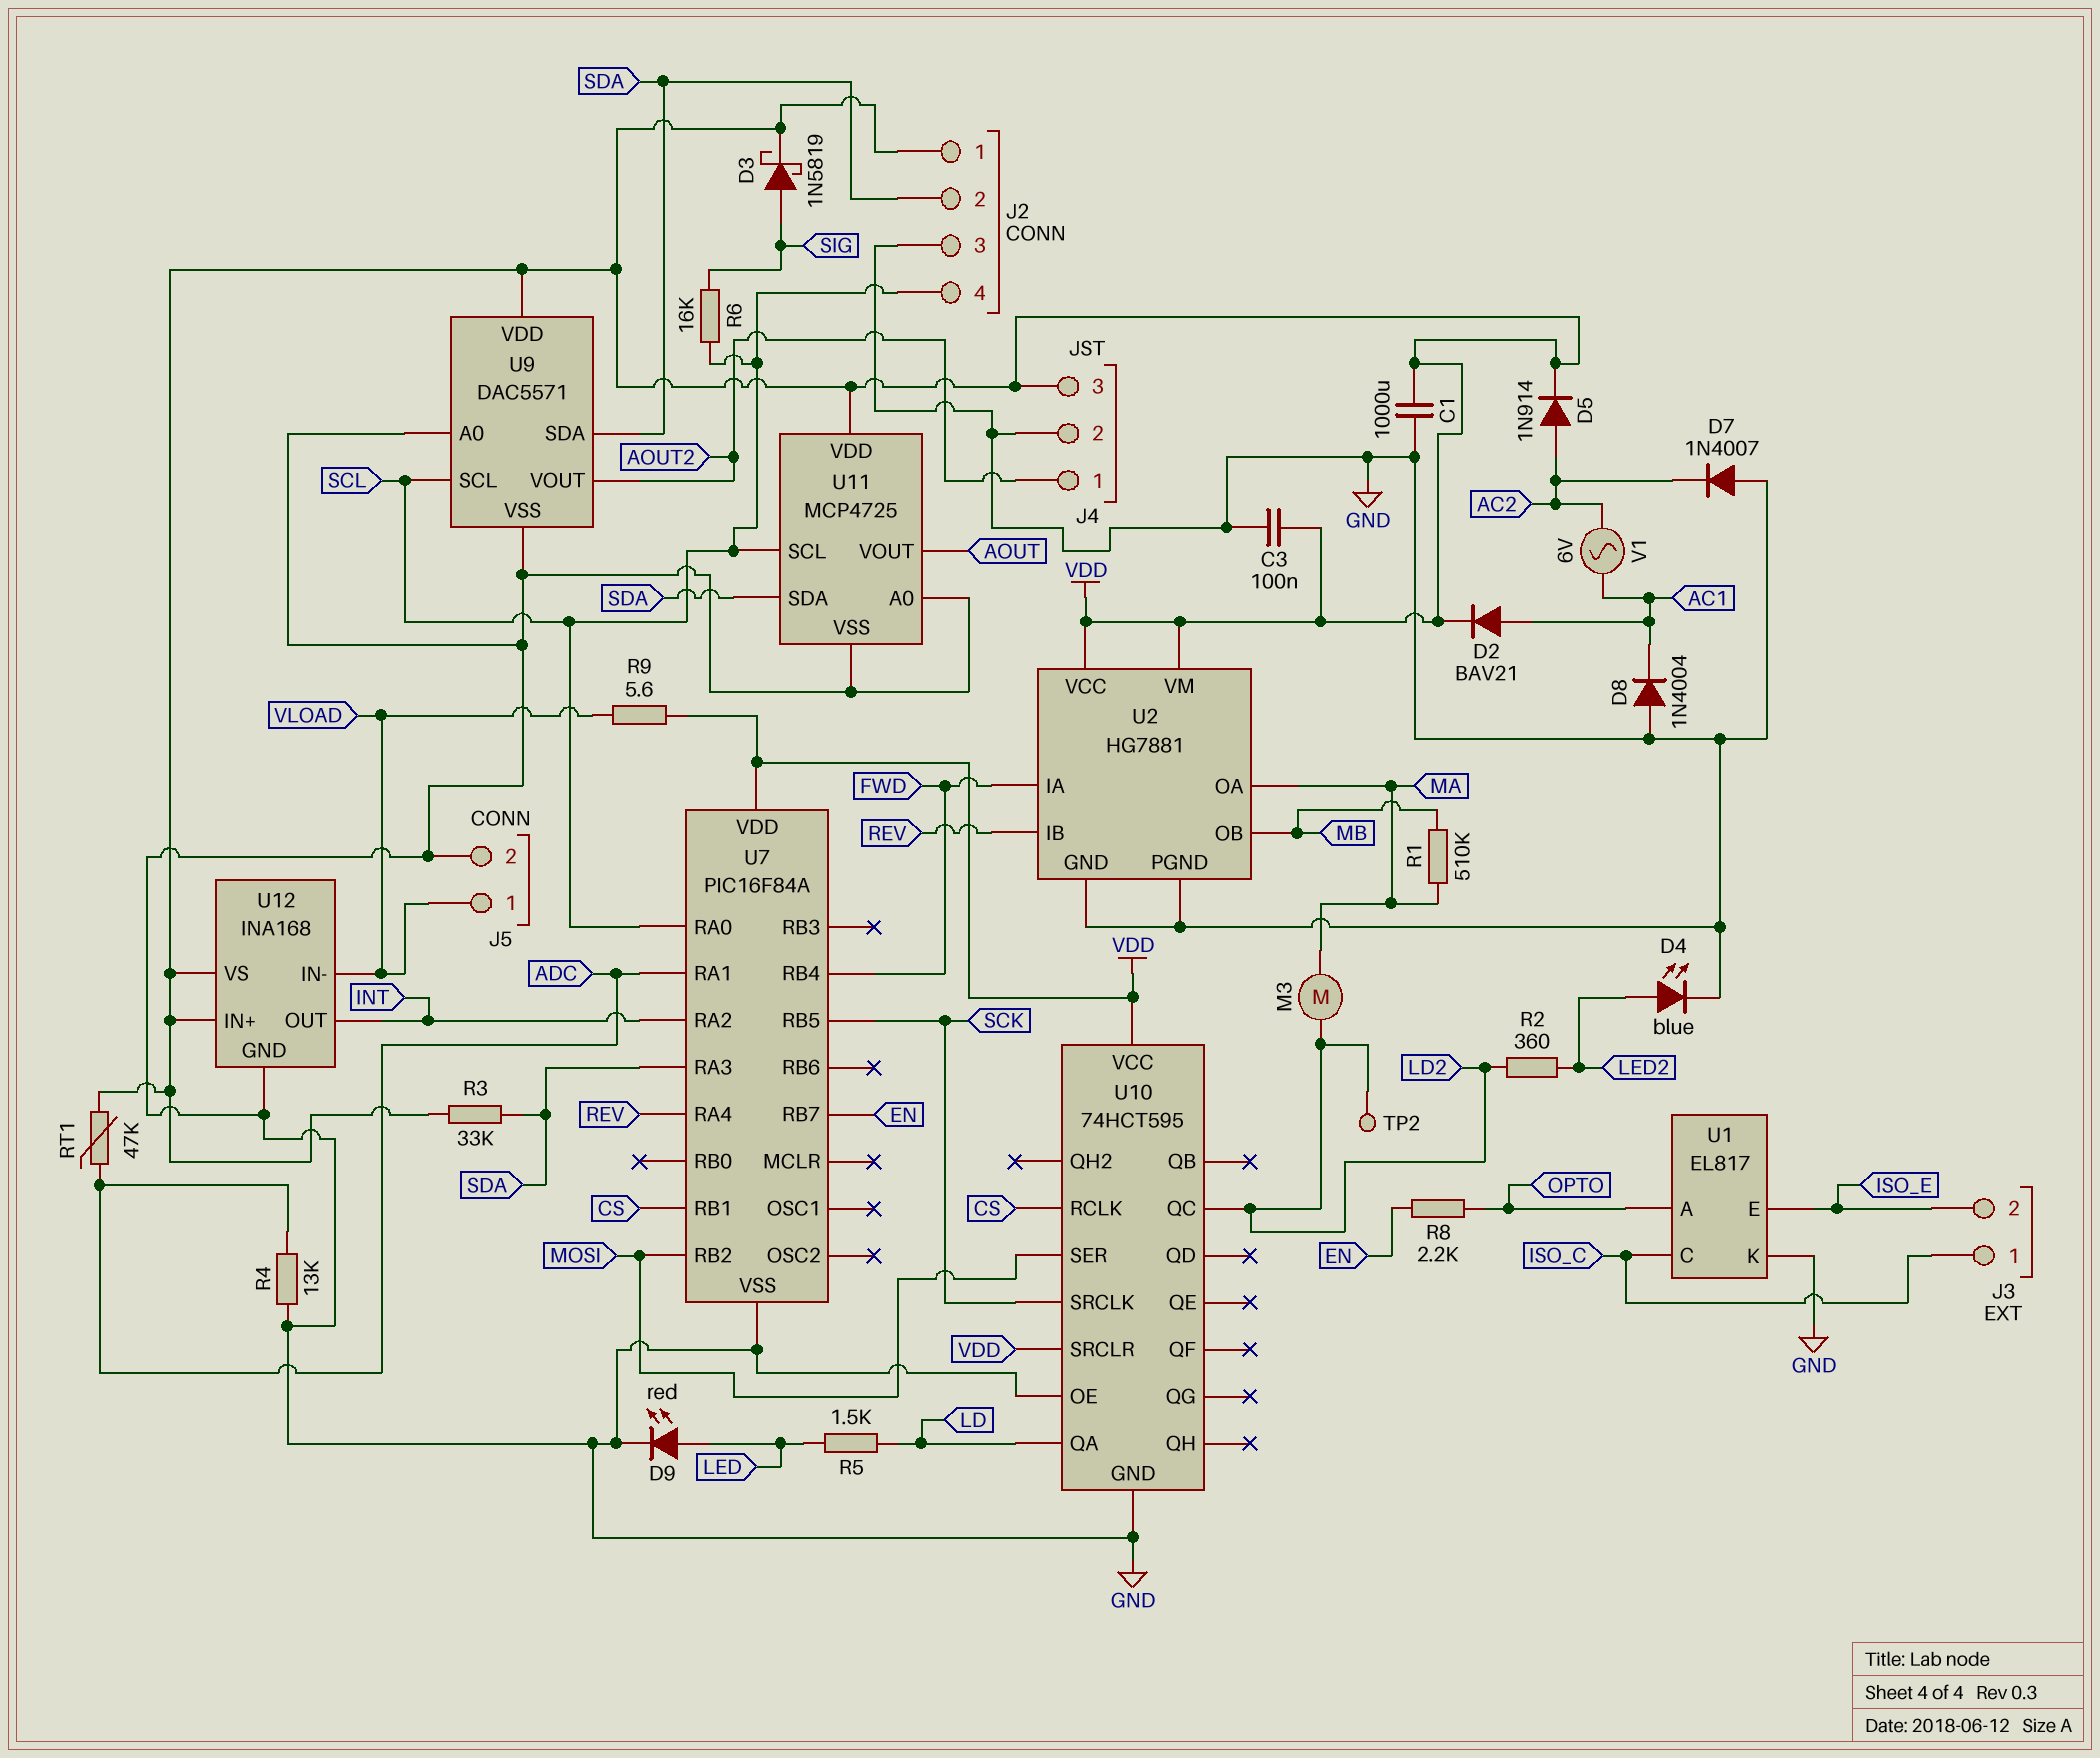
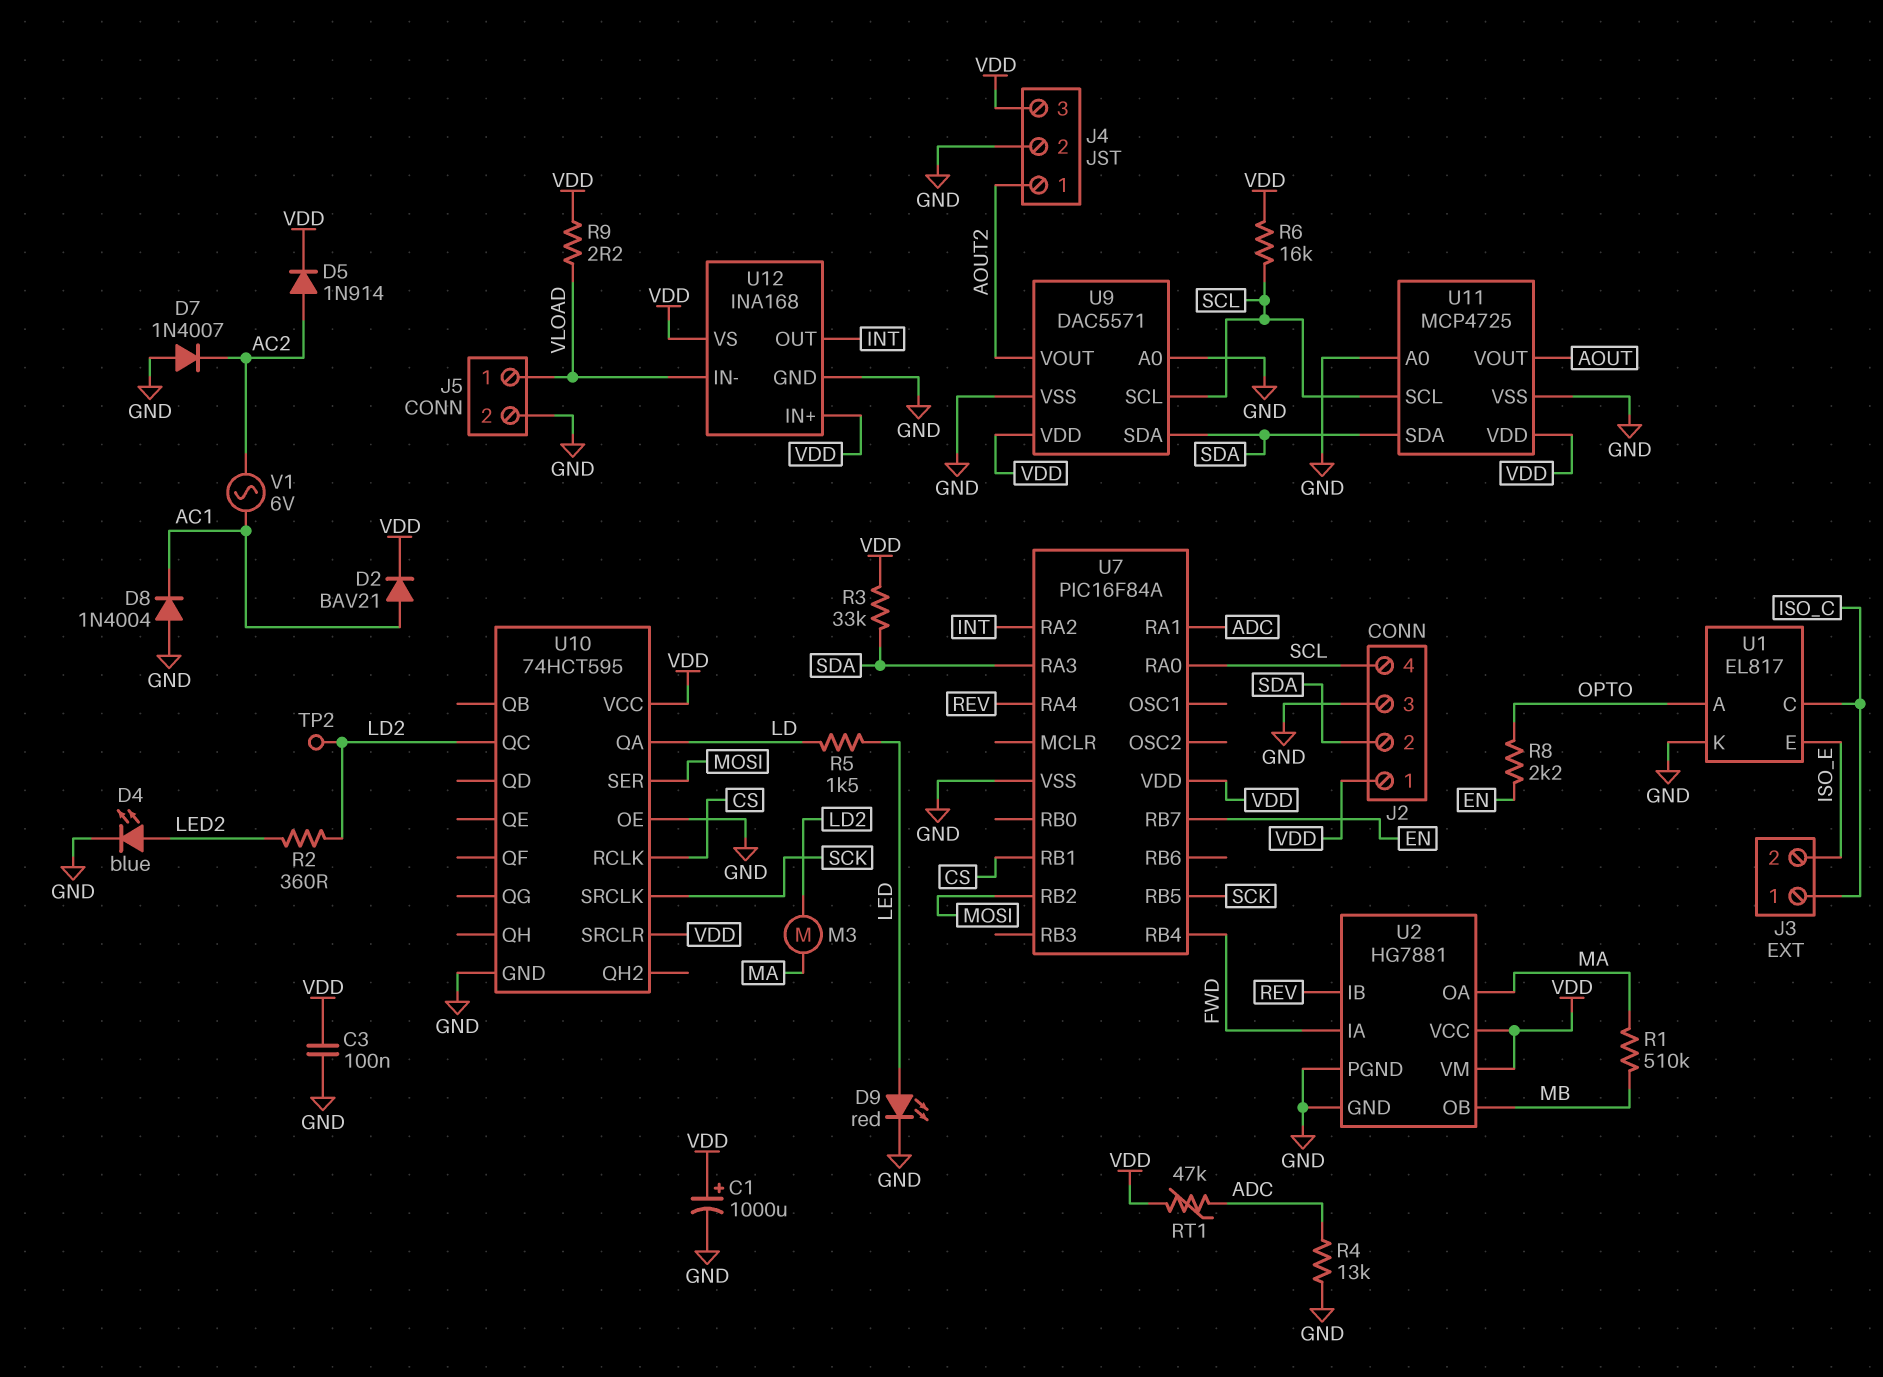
C1: 1000uF (GND, VDD) -> 1000uF (plus VDD, minus GND)
D3: schottky 1N5819 (A SIG, K VDD) -> none
R6: 16k (SCL, SIG) -> 16k (SCL, VDD)
R9: 5.6 (VDD, VLOAD) -> 2.2 (VDD, VLOAD)

